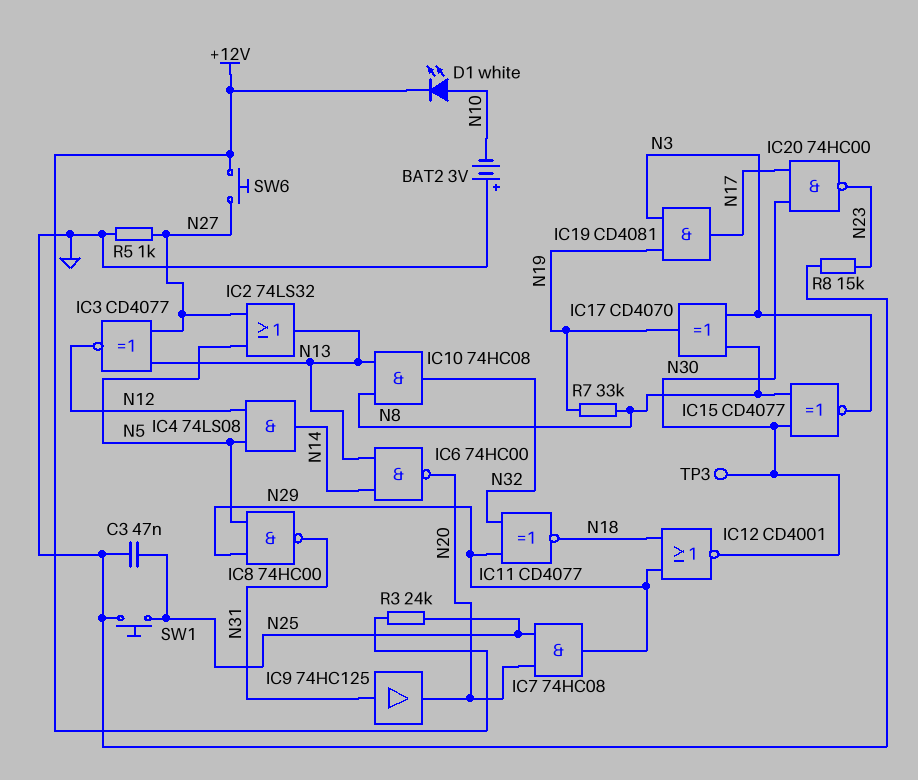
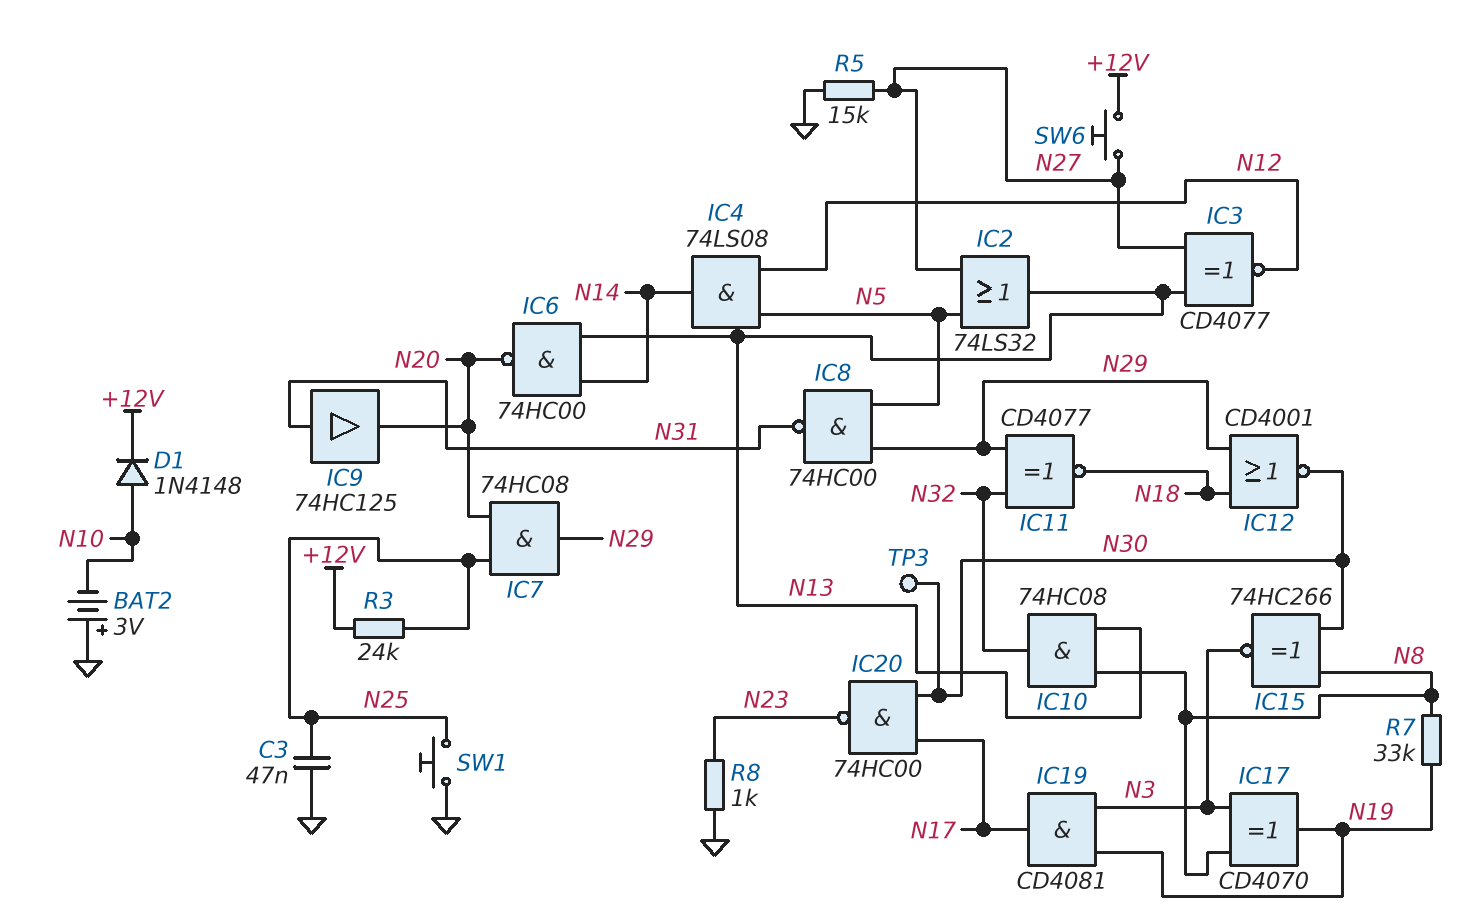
D1: LED white (A N10, K +12V) -> diode 1N4148 (A N10, K +12V)
IC15: XNOR CD4077 (in N8, in N30, out N3) -> XNOR 74HC266 (in N8, in N30, out N3)
R5: 1k (GND, N27) -> 15k (GND, N27)
R8: 15k (GND, N23) -> 1k (GND, N23)

